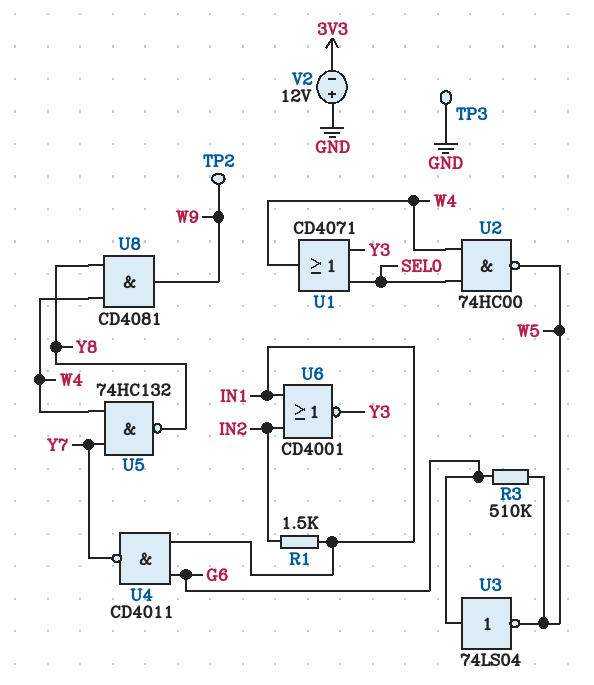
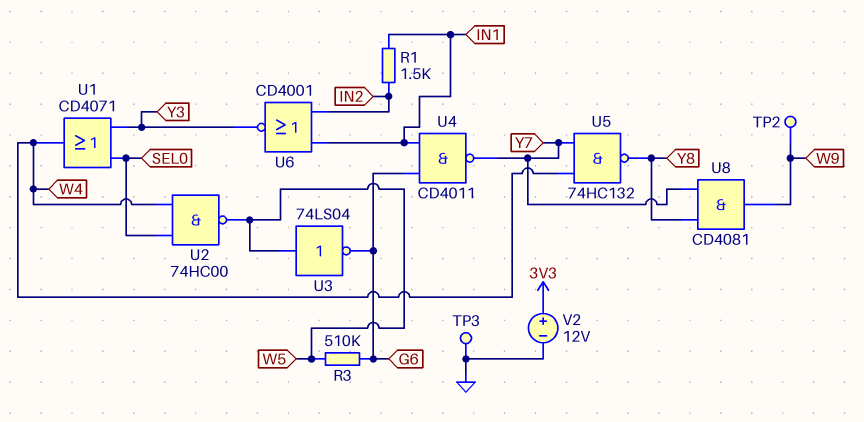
U3: NOT 74LS04 (in G6, out W5) -> NOT 74LS04 (in W5, out G6)
U8: AND CD4081 (in W4, in Y8, out W9) -> AND CD4081 (in Y7, in Y8, out W9)
V2: 12V (plus GND, minus 3V3) -> 12V (plus 3V3, minus GND)

